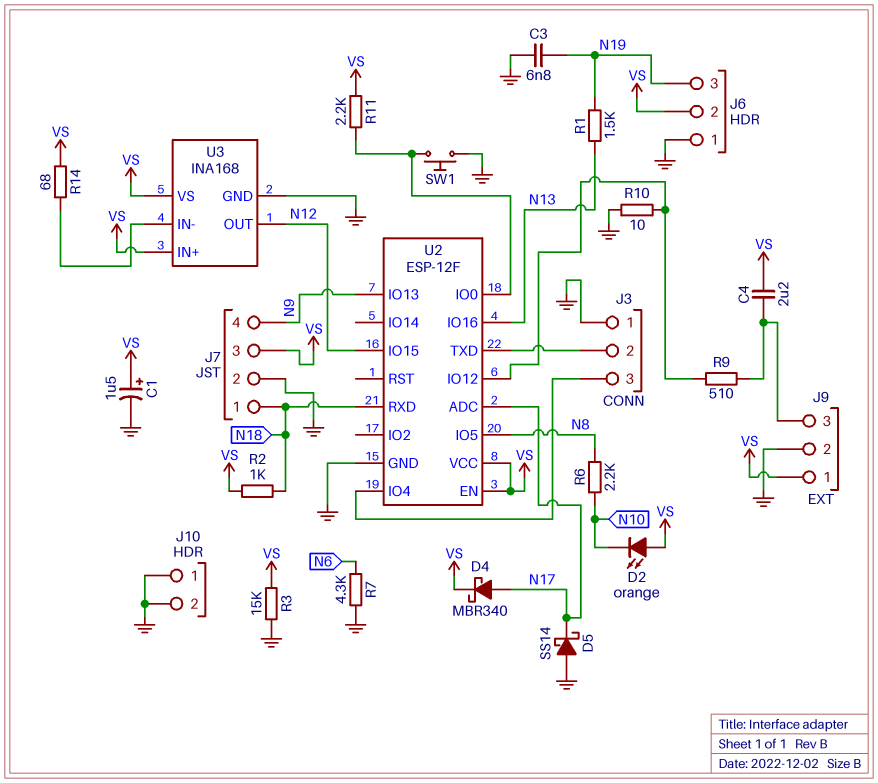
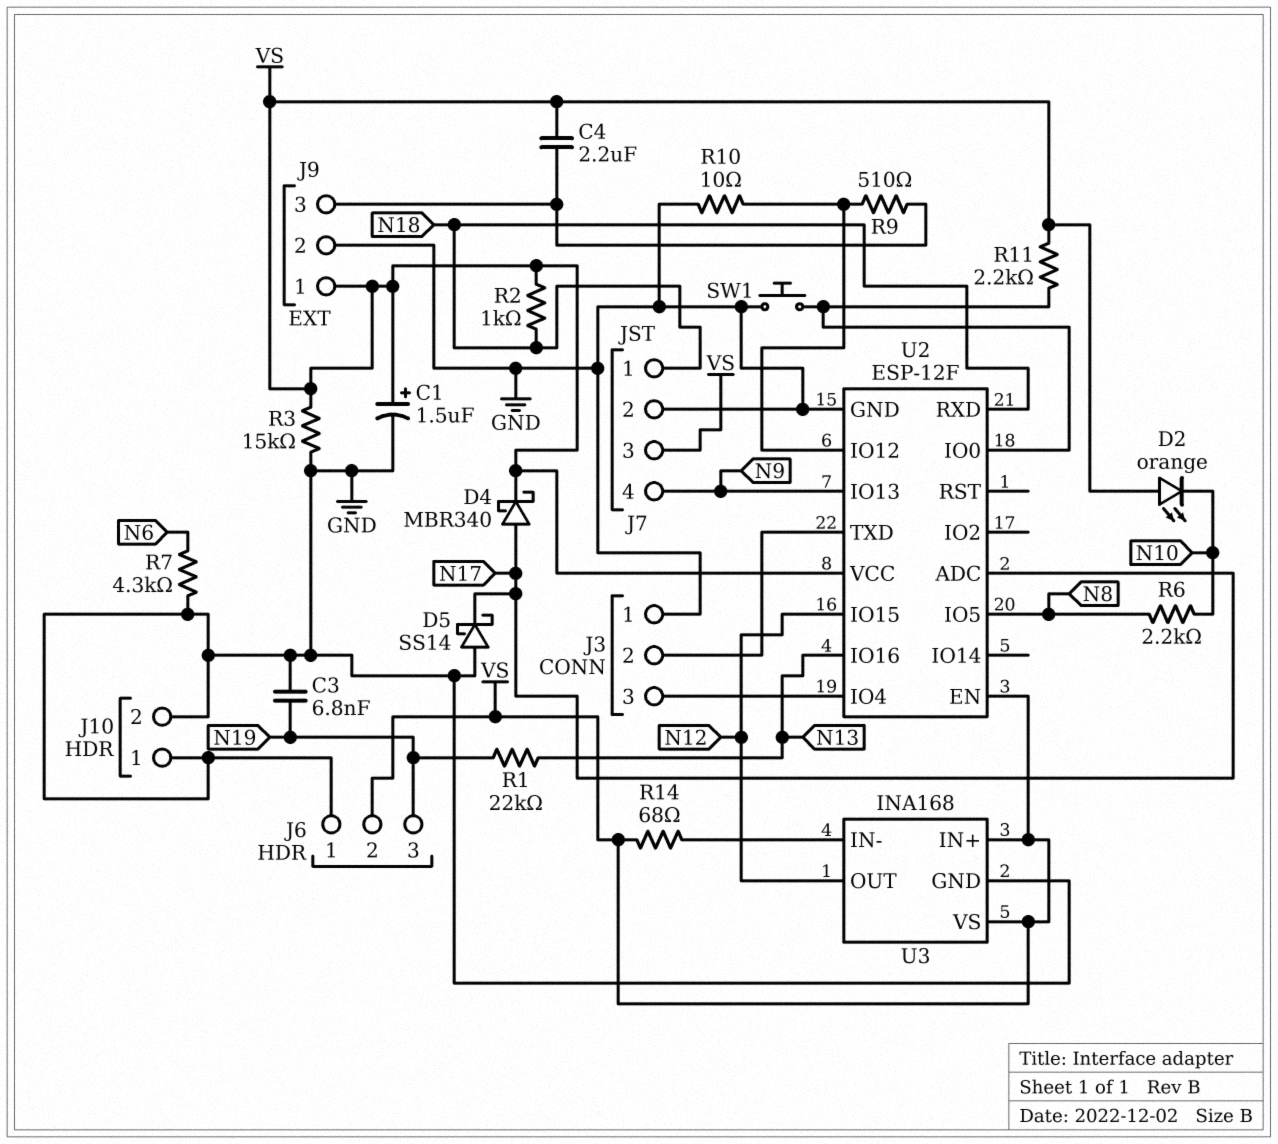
R1: 1.5k (N13, N19) -> 22k (N13, N19)

